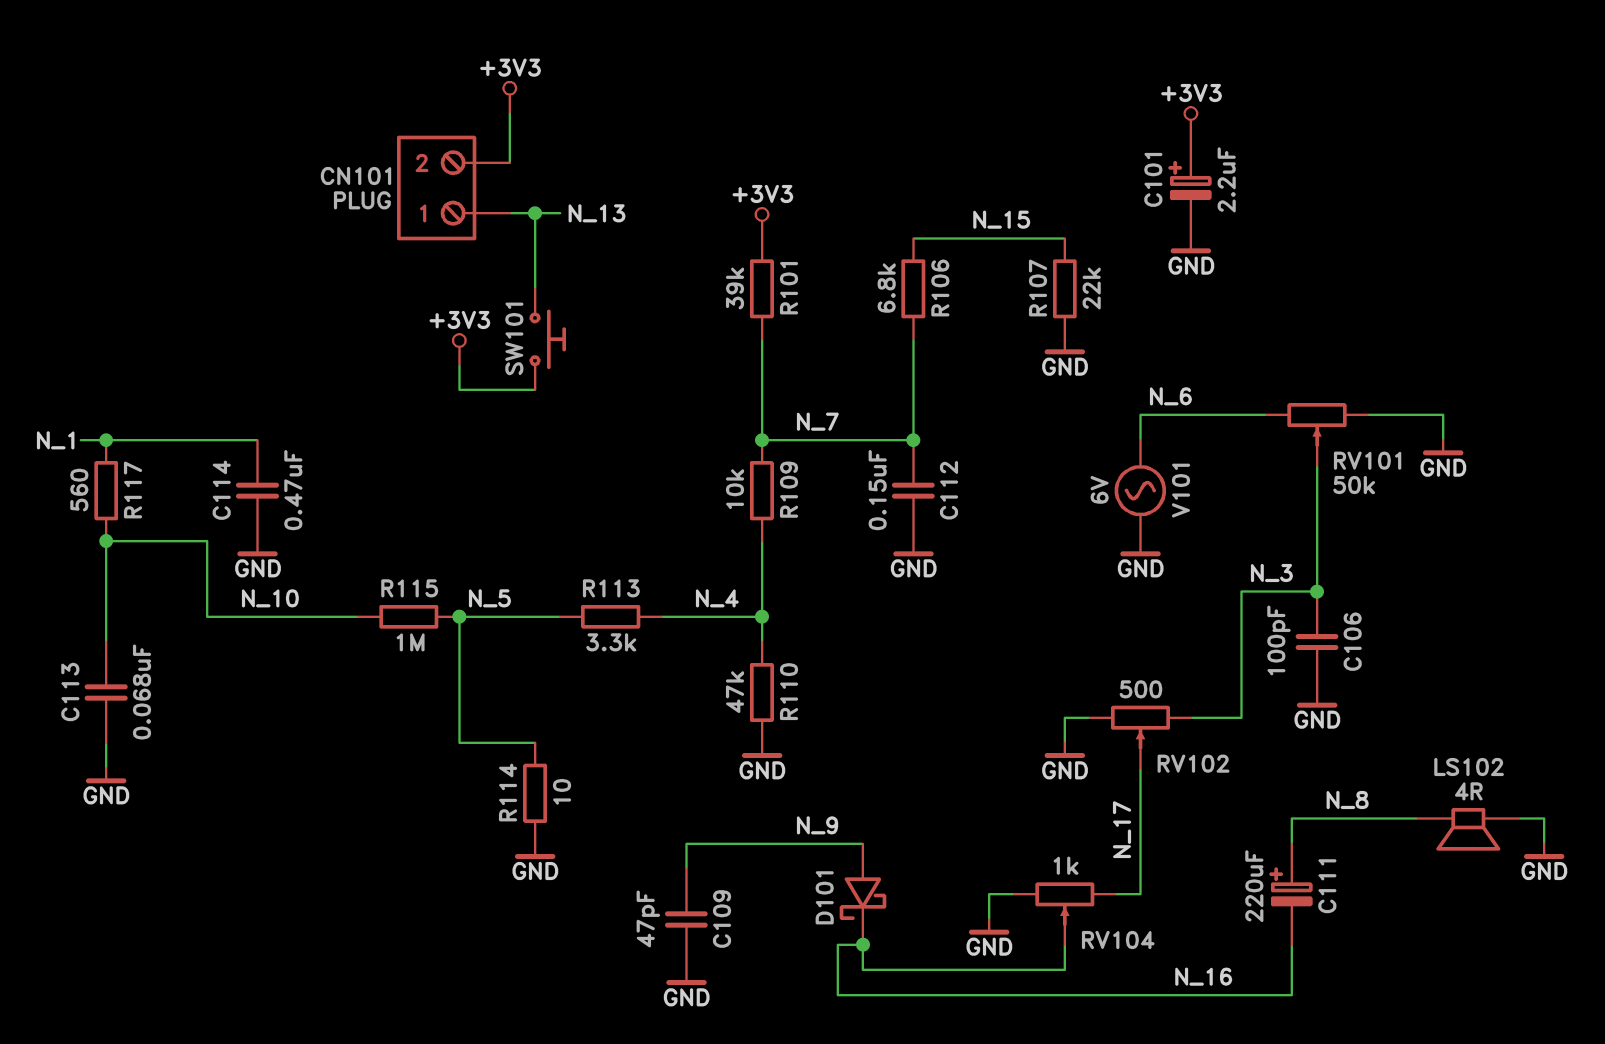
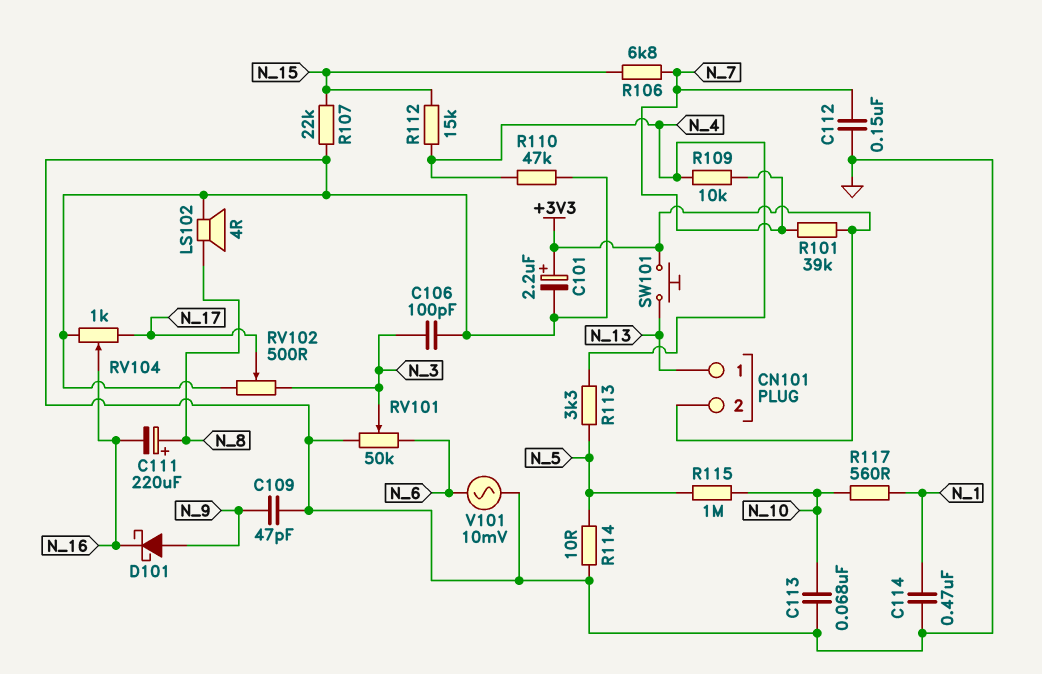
R112: none -> 15k (N_4, N_15)
V101: AC 6V (GND, N_6) -> AC 10mV (GND, N_6)

